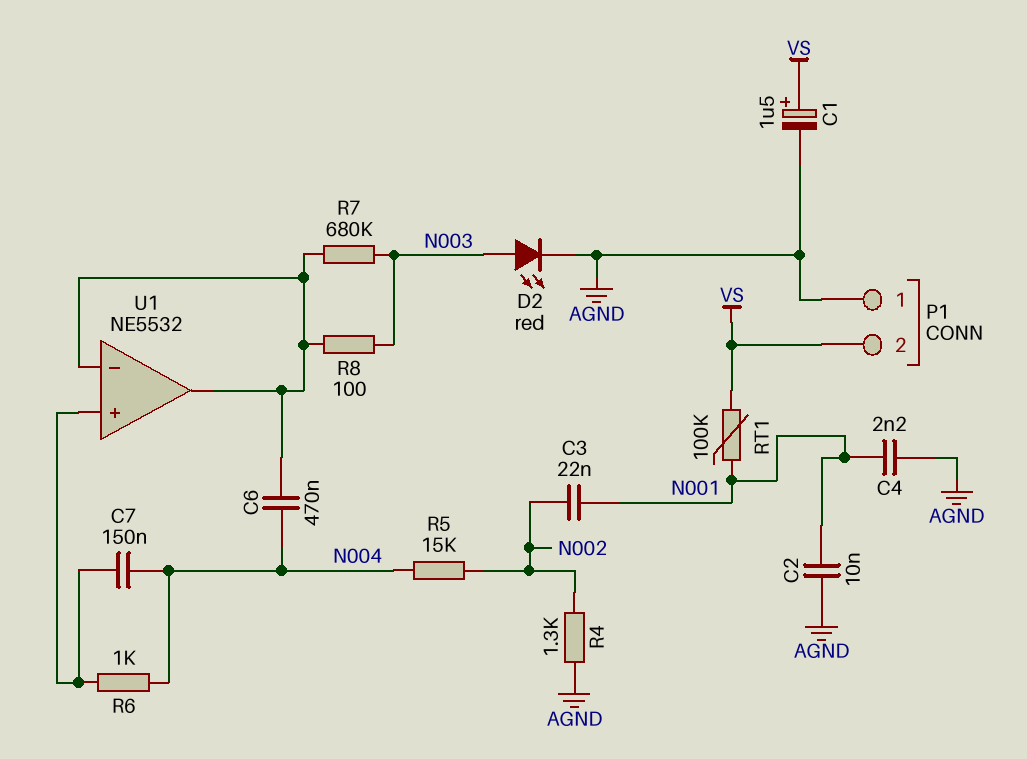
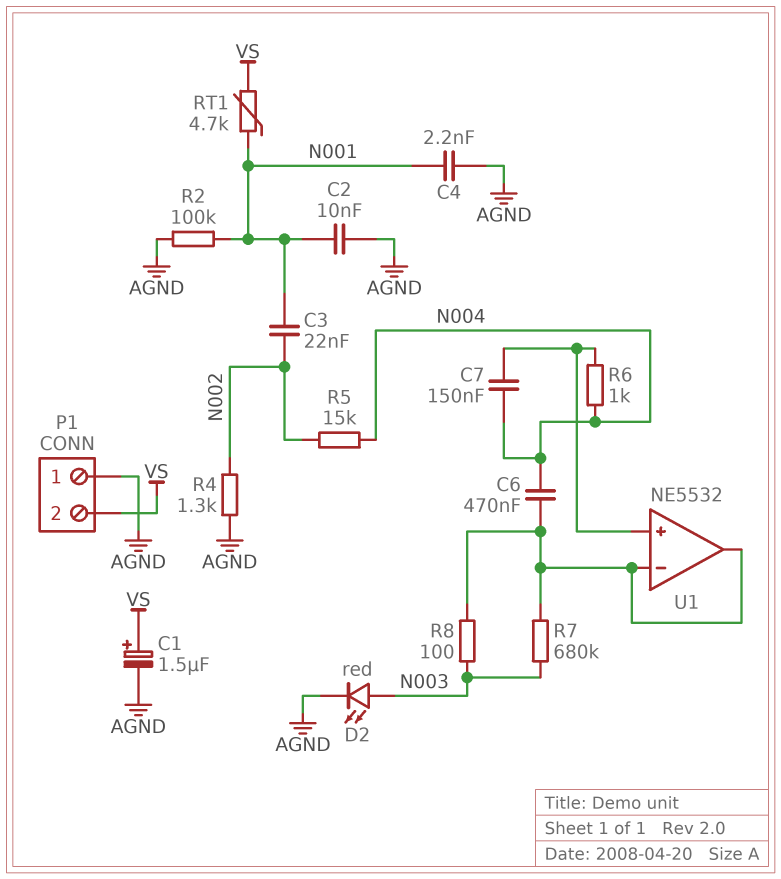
R2: none -> 100k (AGND, N001)
RT1: 100k (N001, VS) -> 4.7k (N001, VS)

